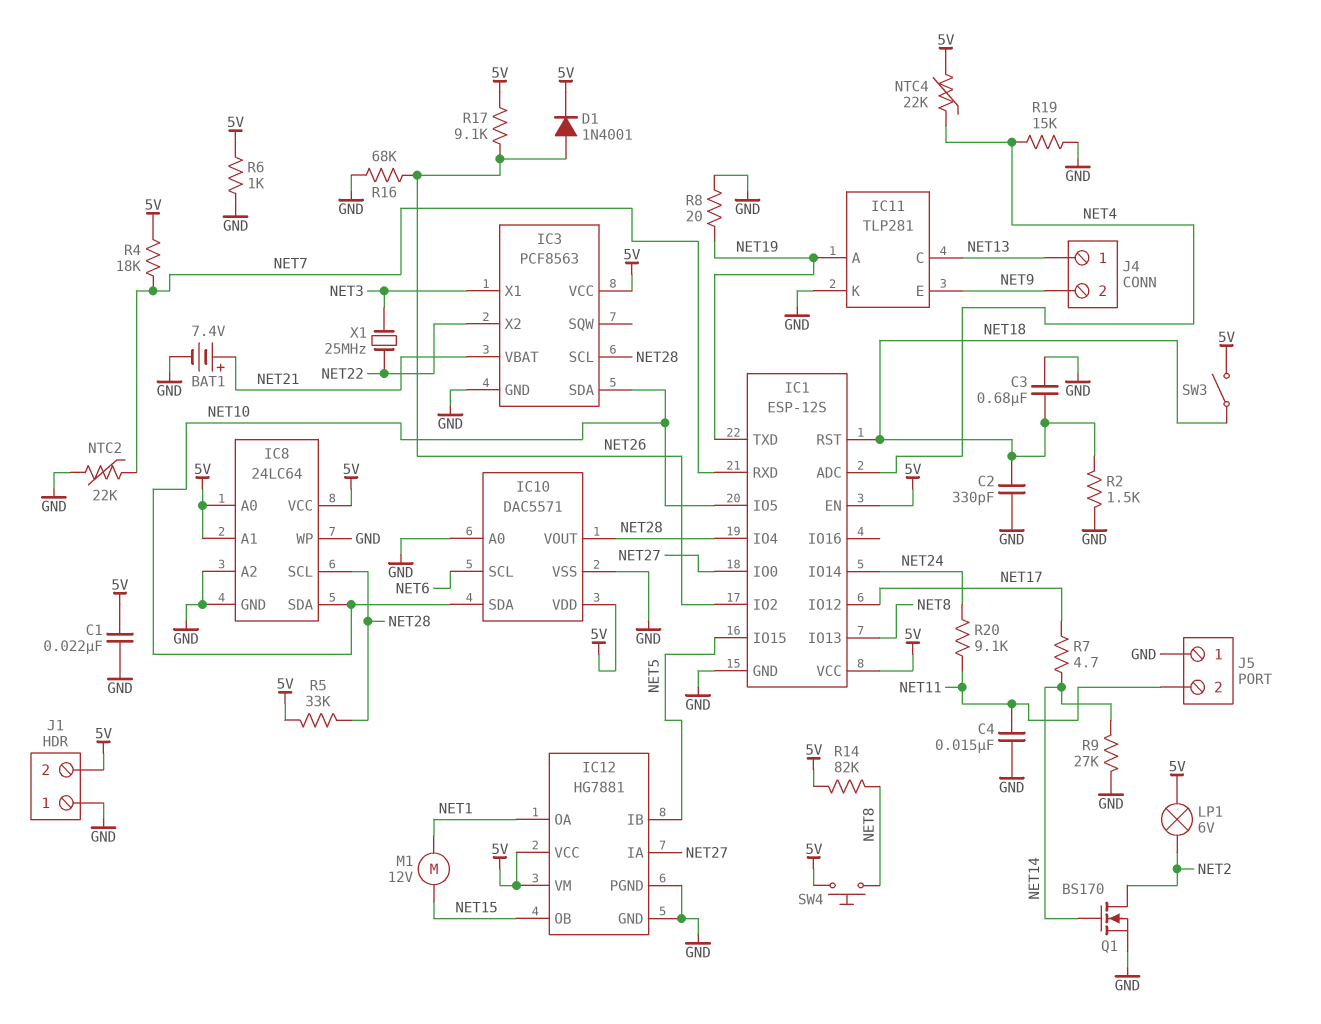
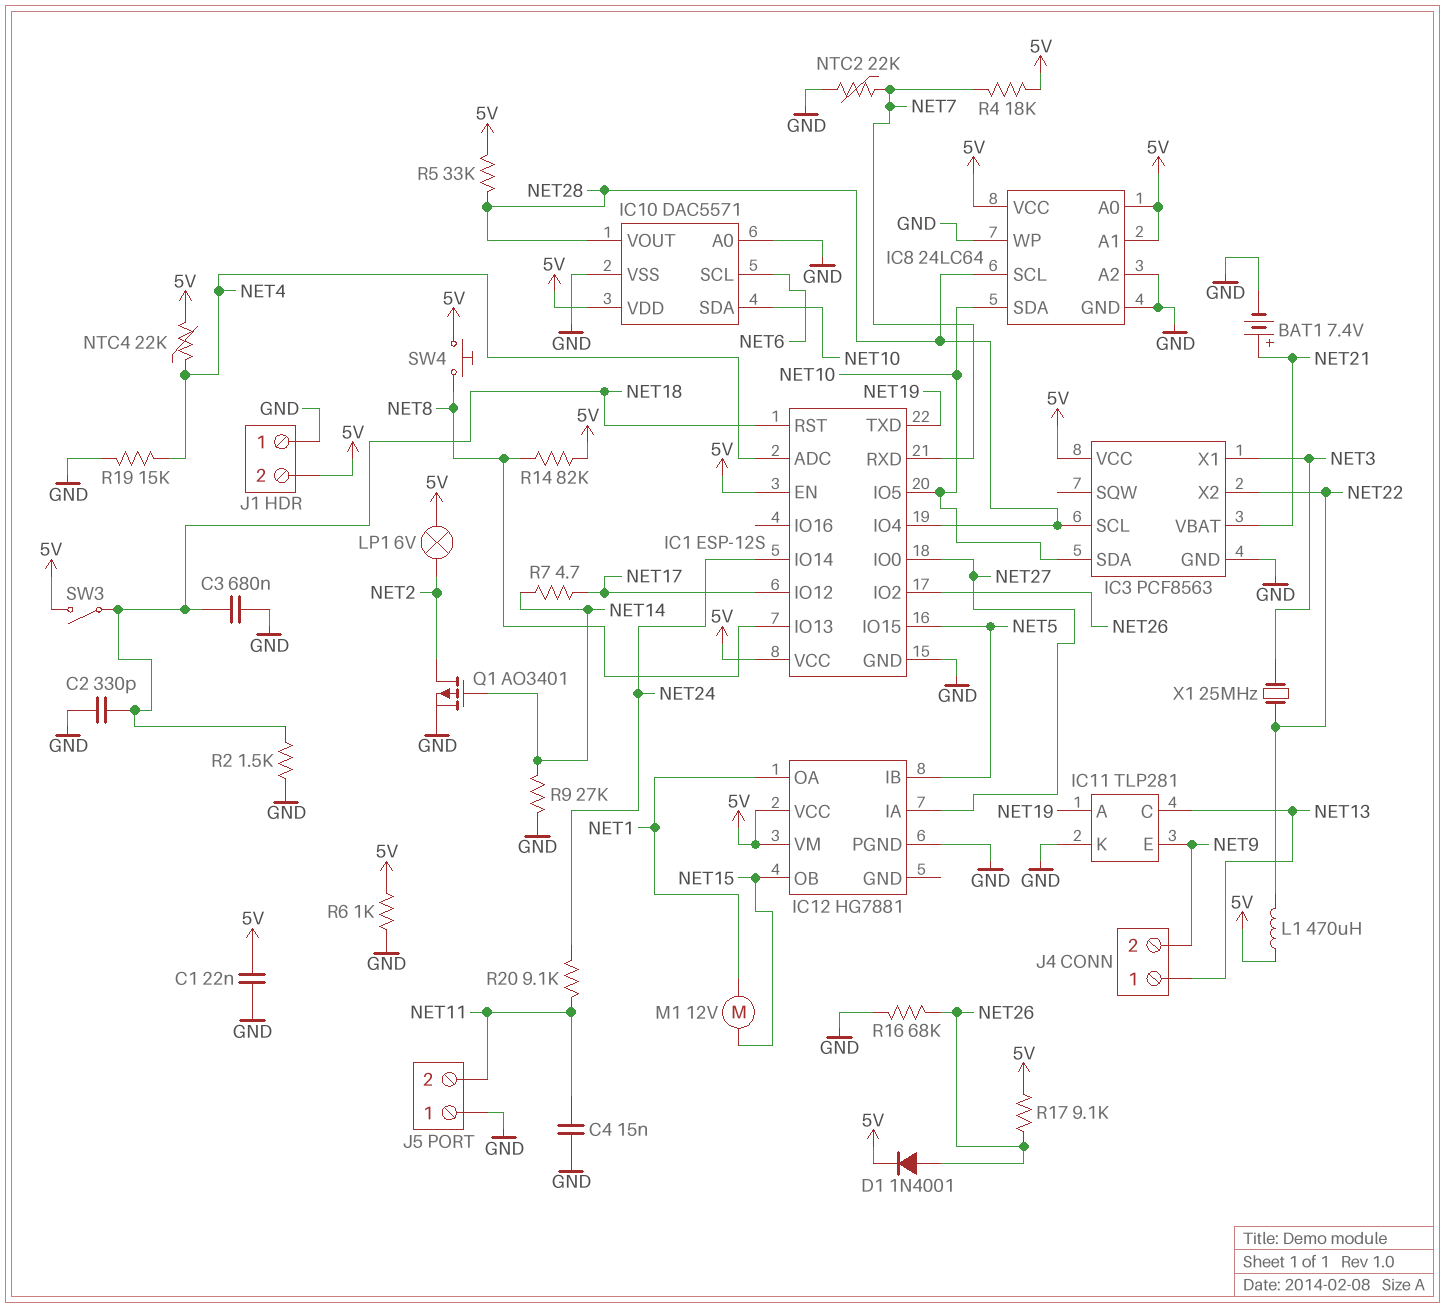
IC12 pin GND: GND -> none
L1: none -> 470uH (5V, NET22)
Q1: NMOS BS170 (G NET14, D NET2, S GND) -> PMOS AO3401 (G NET14, D NET2, S GND)
R8: 20 (GND, NET19) -> none

